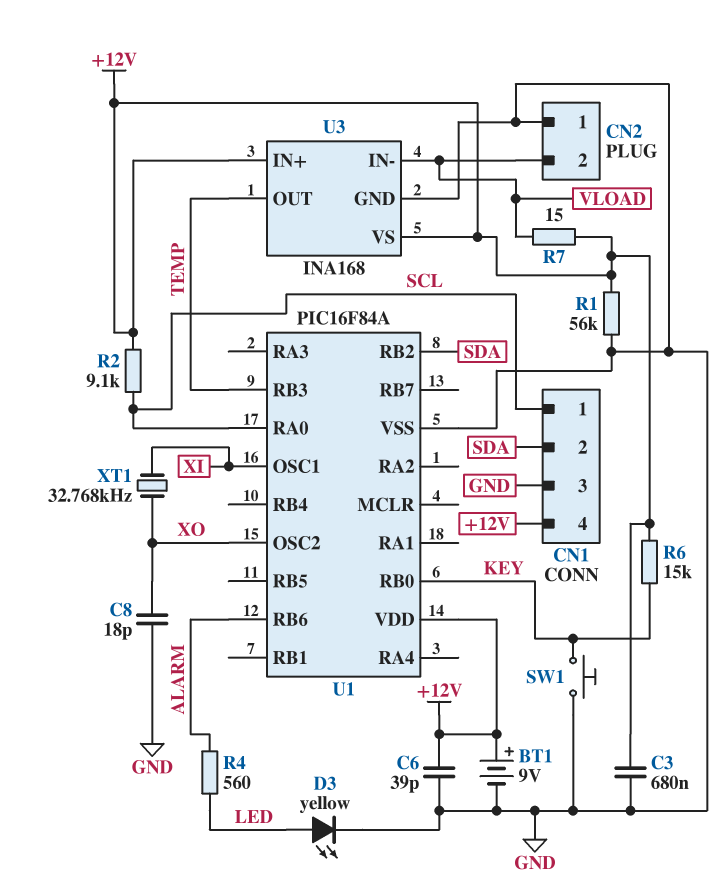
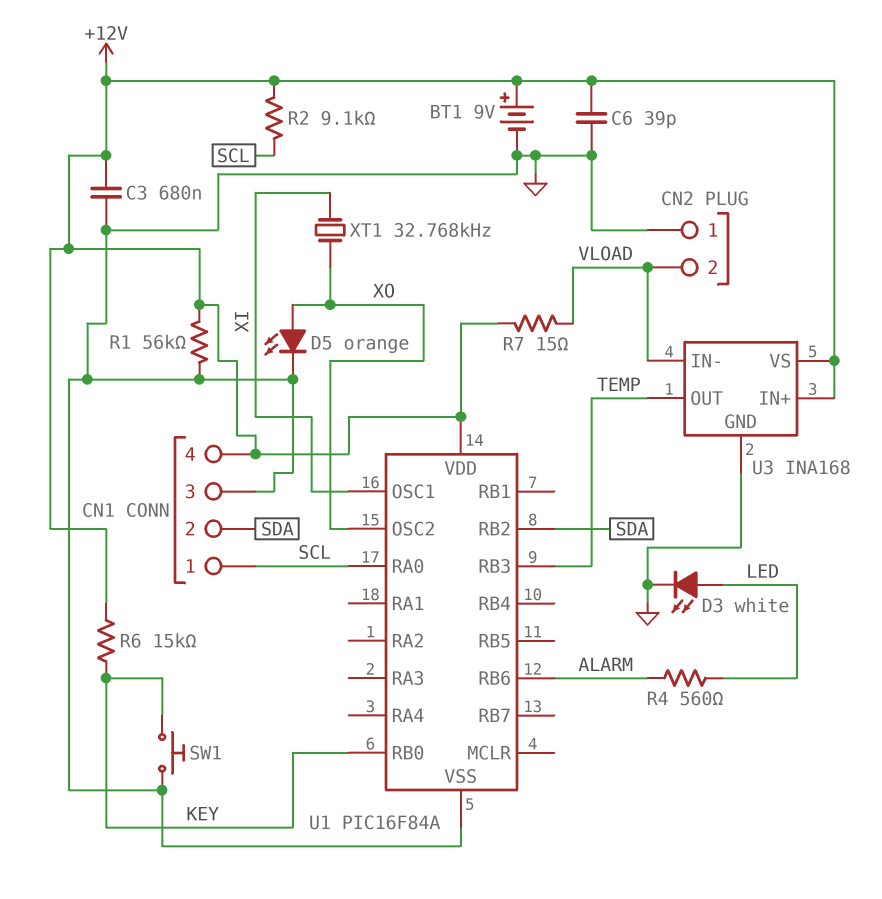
C8: 18pF (GND, XO) -> none
D3: LED yellow (A LED, K GND) -> LED white (A LED, K GND)
D5: none -> LED orange (A XO, K GND)

